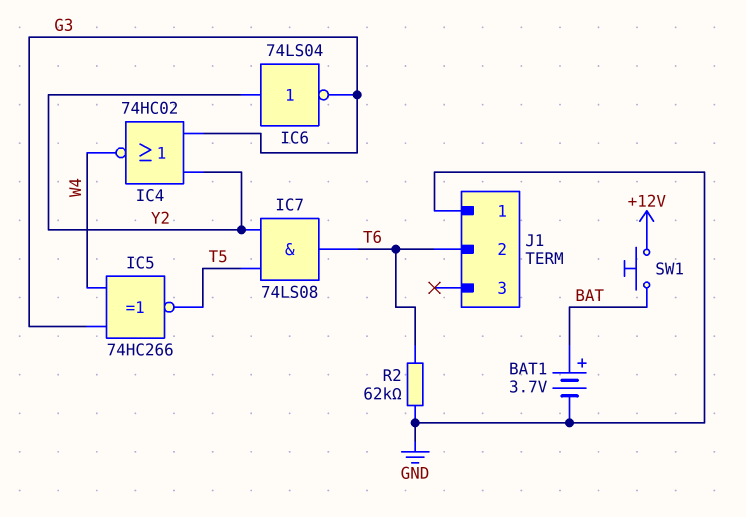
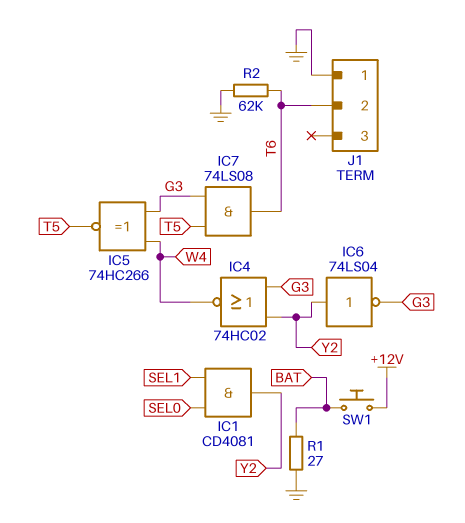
BAT1: 3.7V (plus BAT, minus GND) -> none
IC1: none -> AND CD4081 (in SEL0, in SEL1, out Y2)
IC7: AND 74LS08 (in T5, in Y2, out T6) -> AND 74LS08 (in G3, in T5, out T6)
R1: none -> 27 (BAT, GND)

